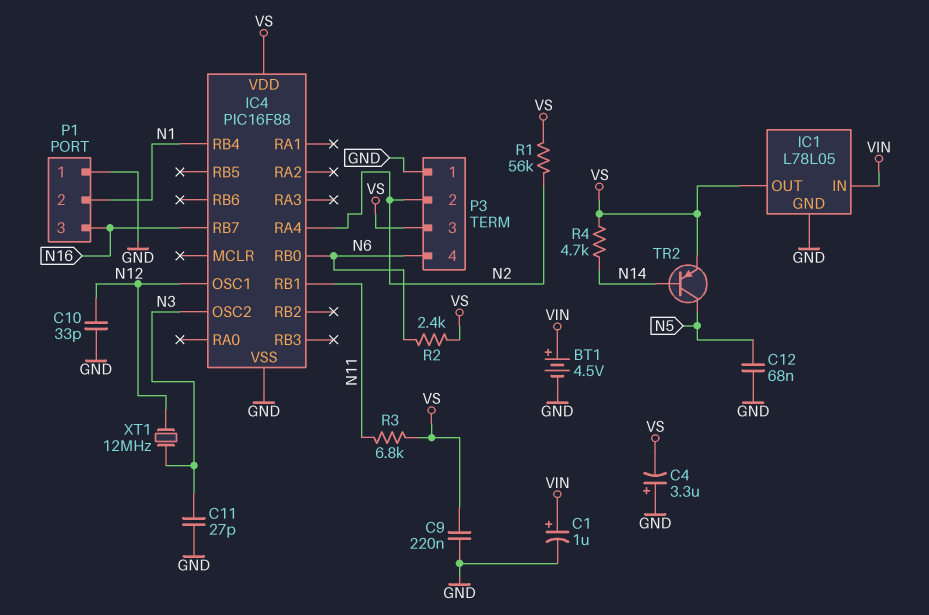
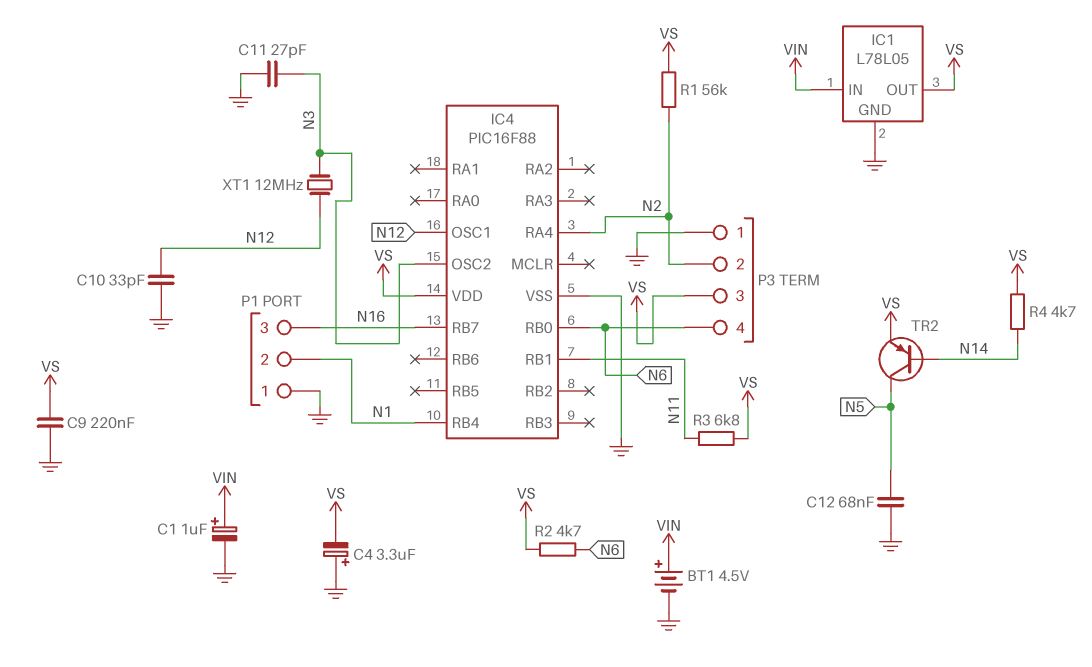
R2: 2.4k (N6, VS) -> 4.7k (N6, VS)

